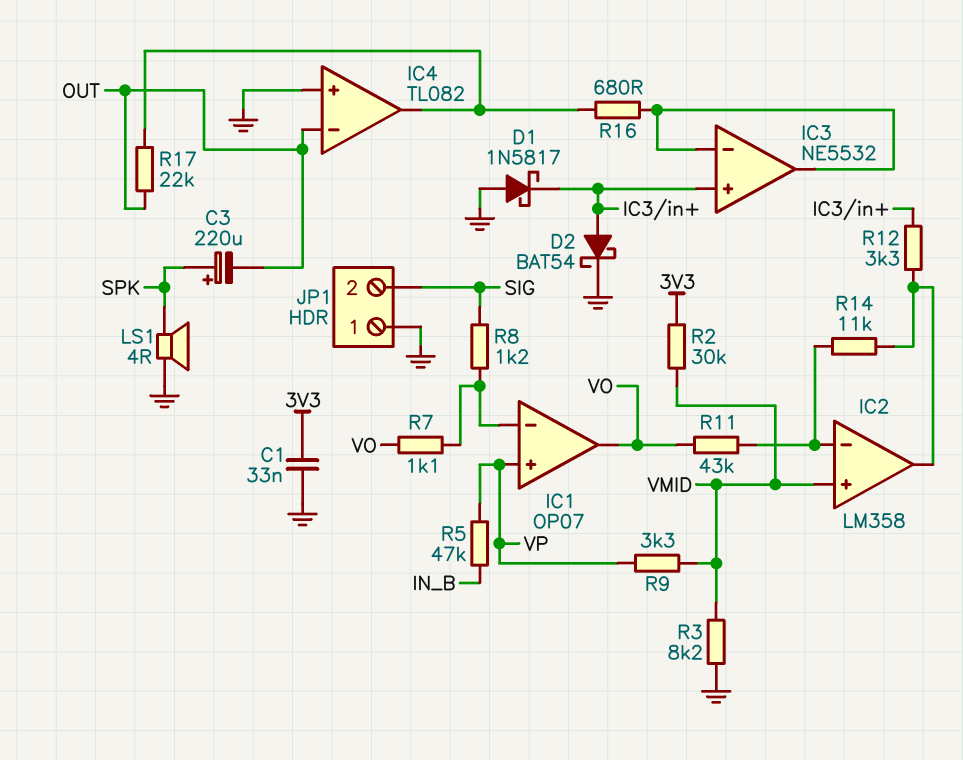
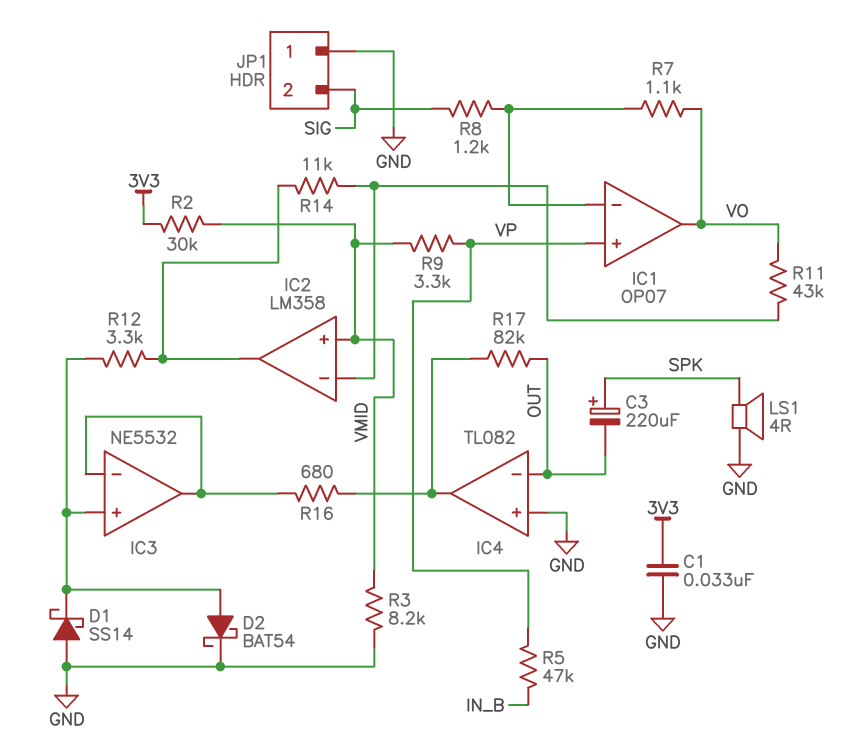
D1: schottky 1N5817 (A GND, K IC3/in+) -> schottky SS14 (A GND, K IC3/in+)
R17: 22k (IC4/out, OUT) -> 82k (IC4/out, OUT)

